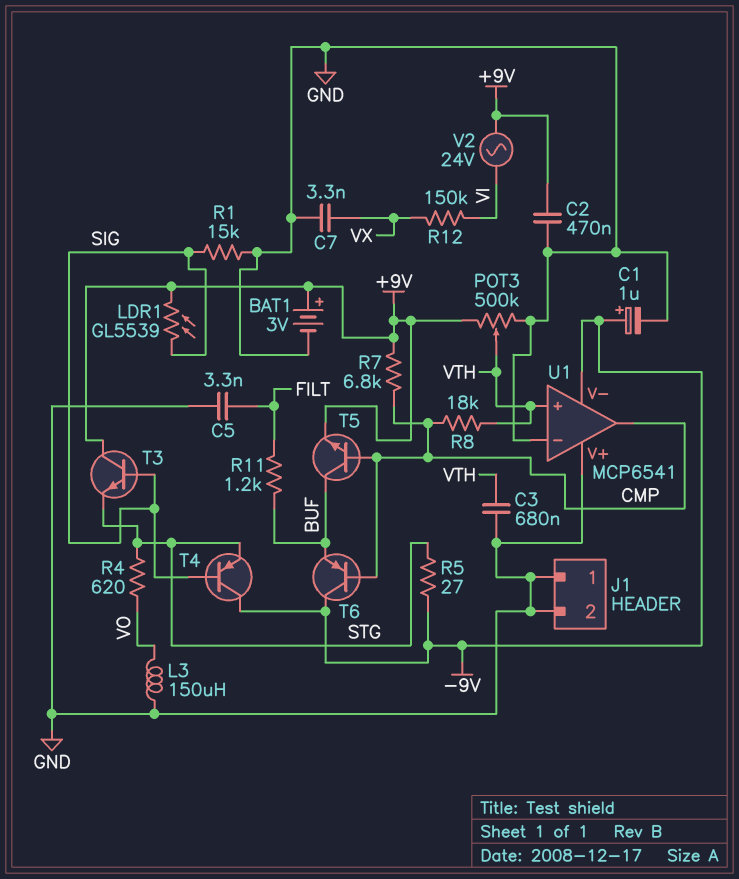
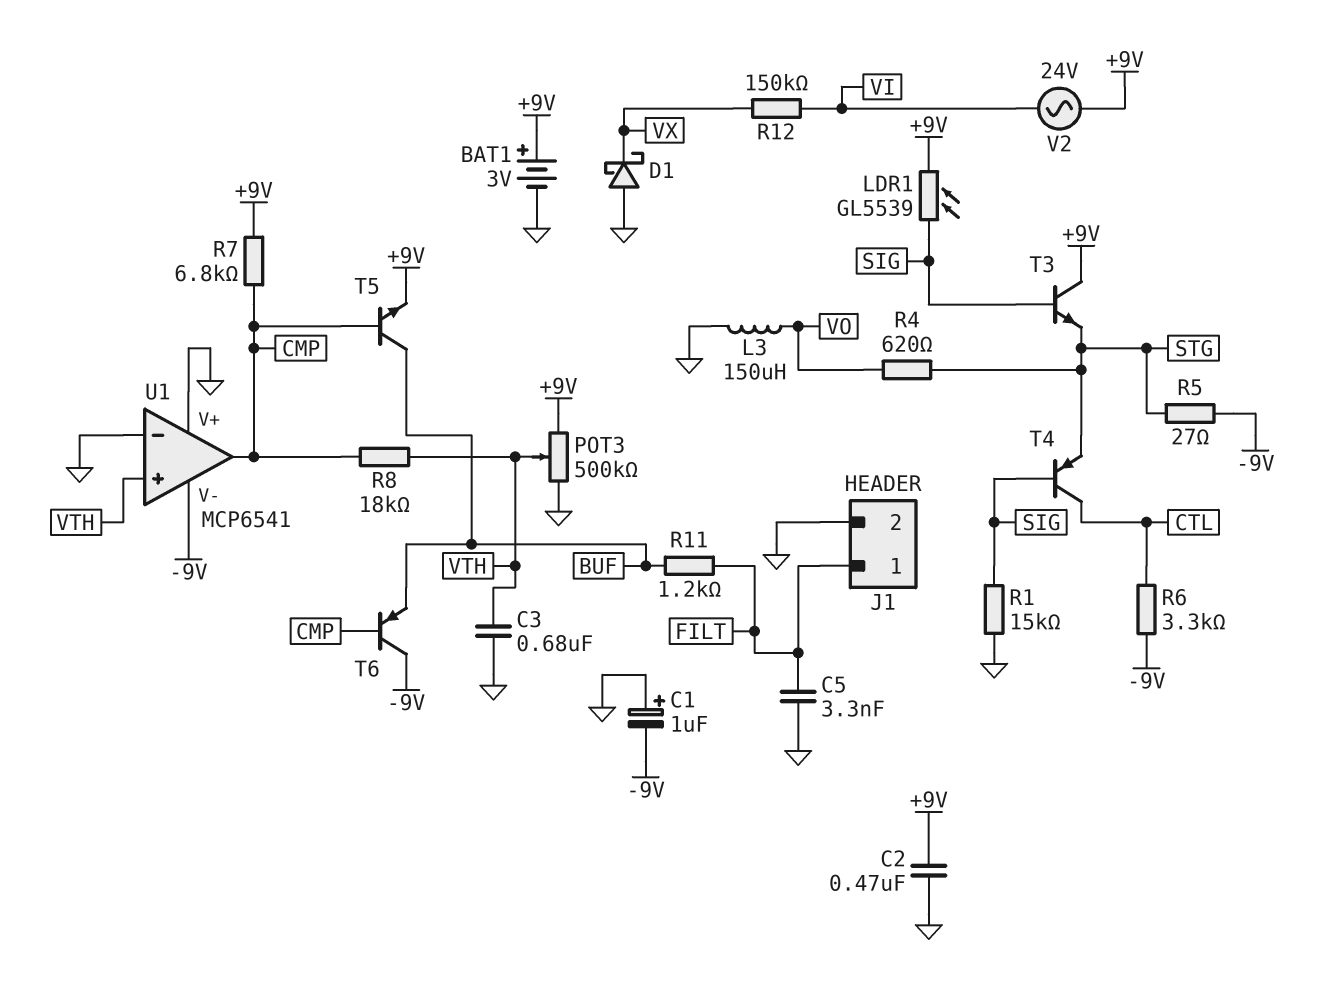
C1: 1uF (plus -9V, minus GND) -> 1uF (plus GND, minus -9V)
C7: 3.3nF (GND, VX) -> none
D1: none -> schottky (A GND, K VX)
J1 pin 1: GND -> FILT
R6: none -> 3.3k (-9V, CTL)
T4: PNP (B SIG, C -9V, E STG) -> PNP (B SIG, C CTL, E STG)

